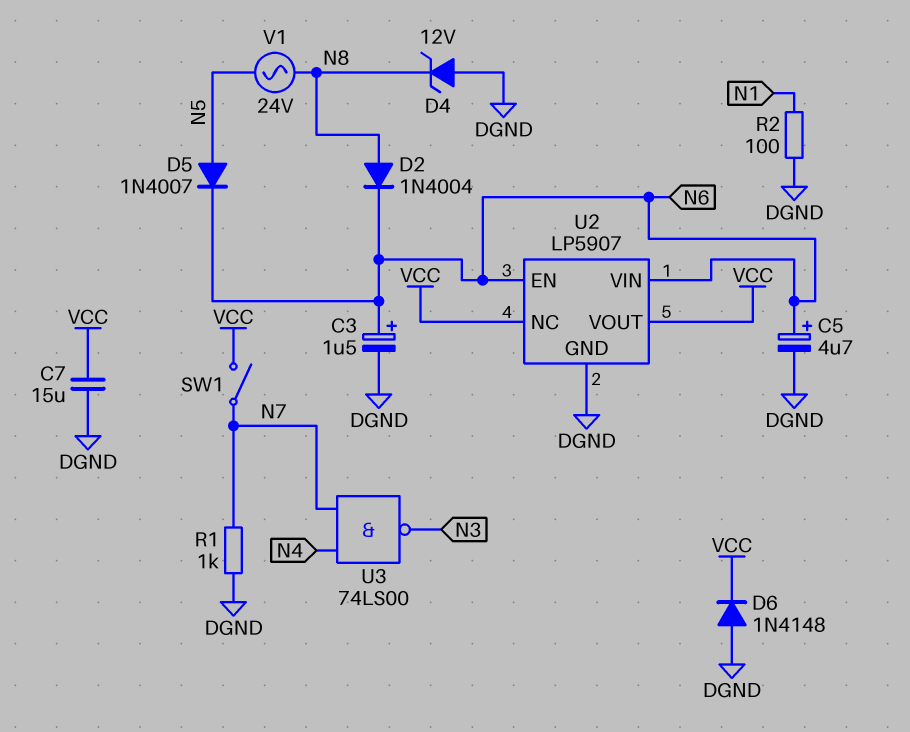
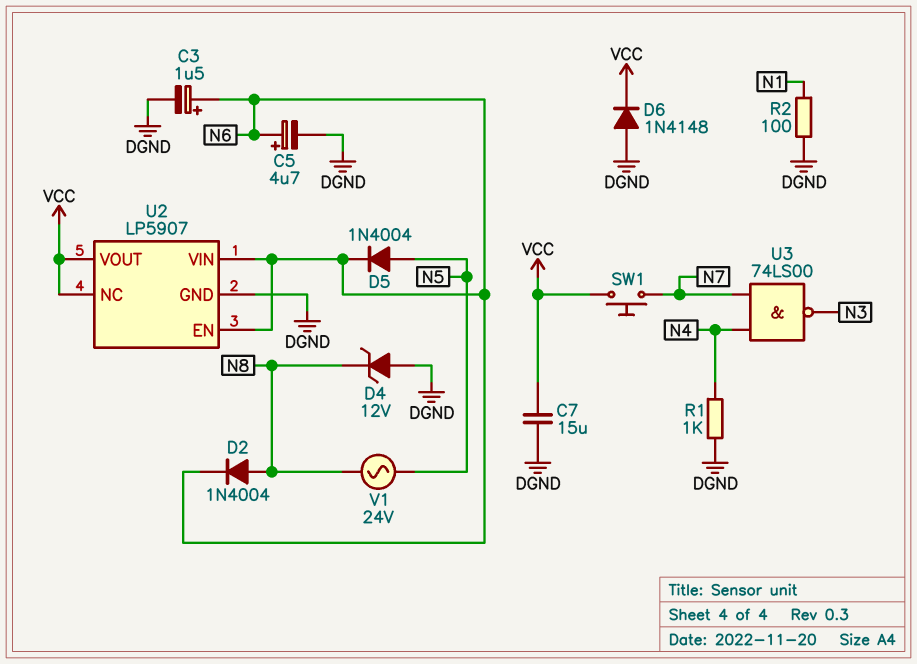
D5: diode 1N4007 (A N5, K N6) -> diode 1N4004 (A N5, K N6)
R1: 1k (DGND, N7) -> 1k (DGND, N4)
SW1: switch (N7, VCC) -> button (N7, VCC)

